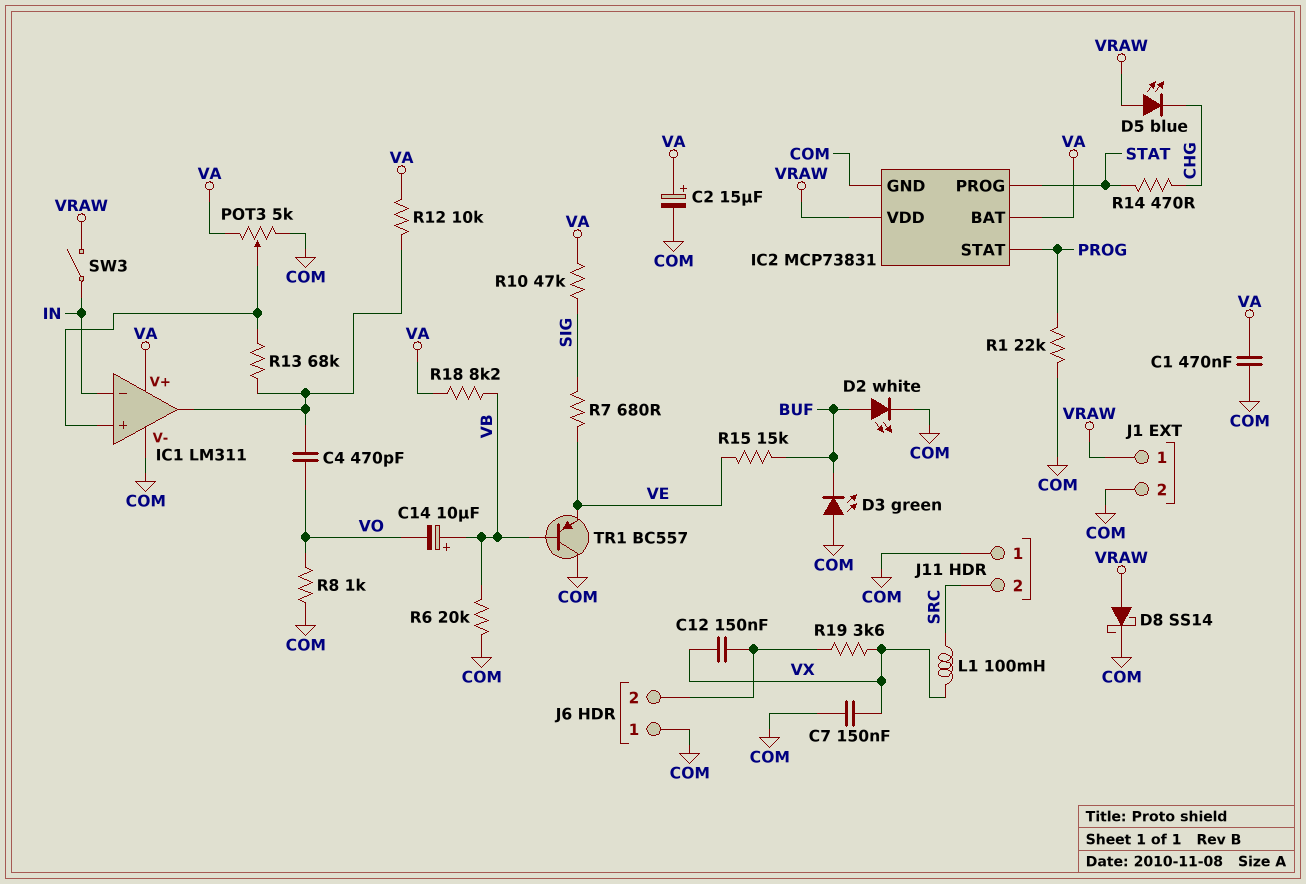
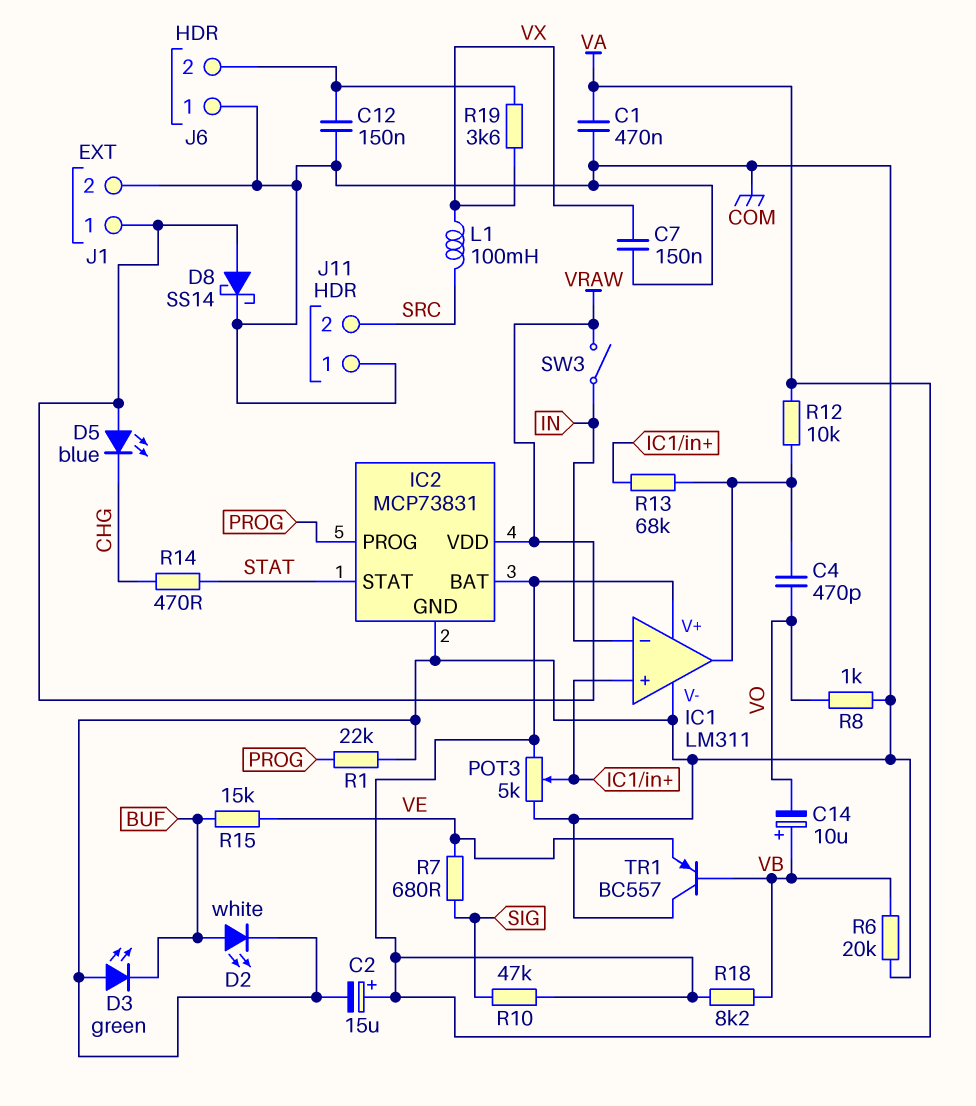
C12: 150nF (J6/2, VX) -> 150nF (COM, J6/2)
IC2 pin PROG: STAT -> PROG
IC2 pin STAT: PROG -> STAT

